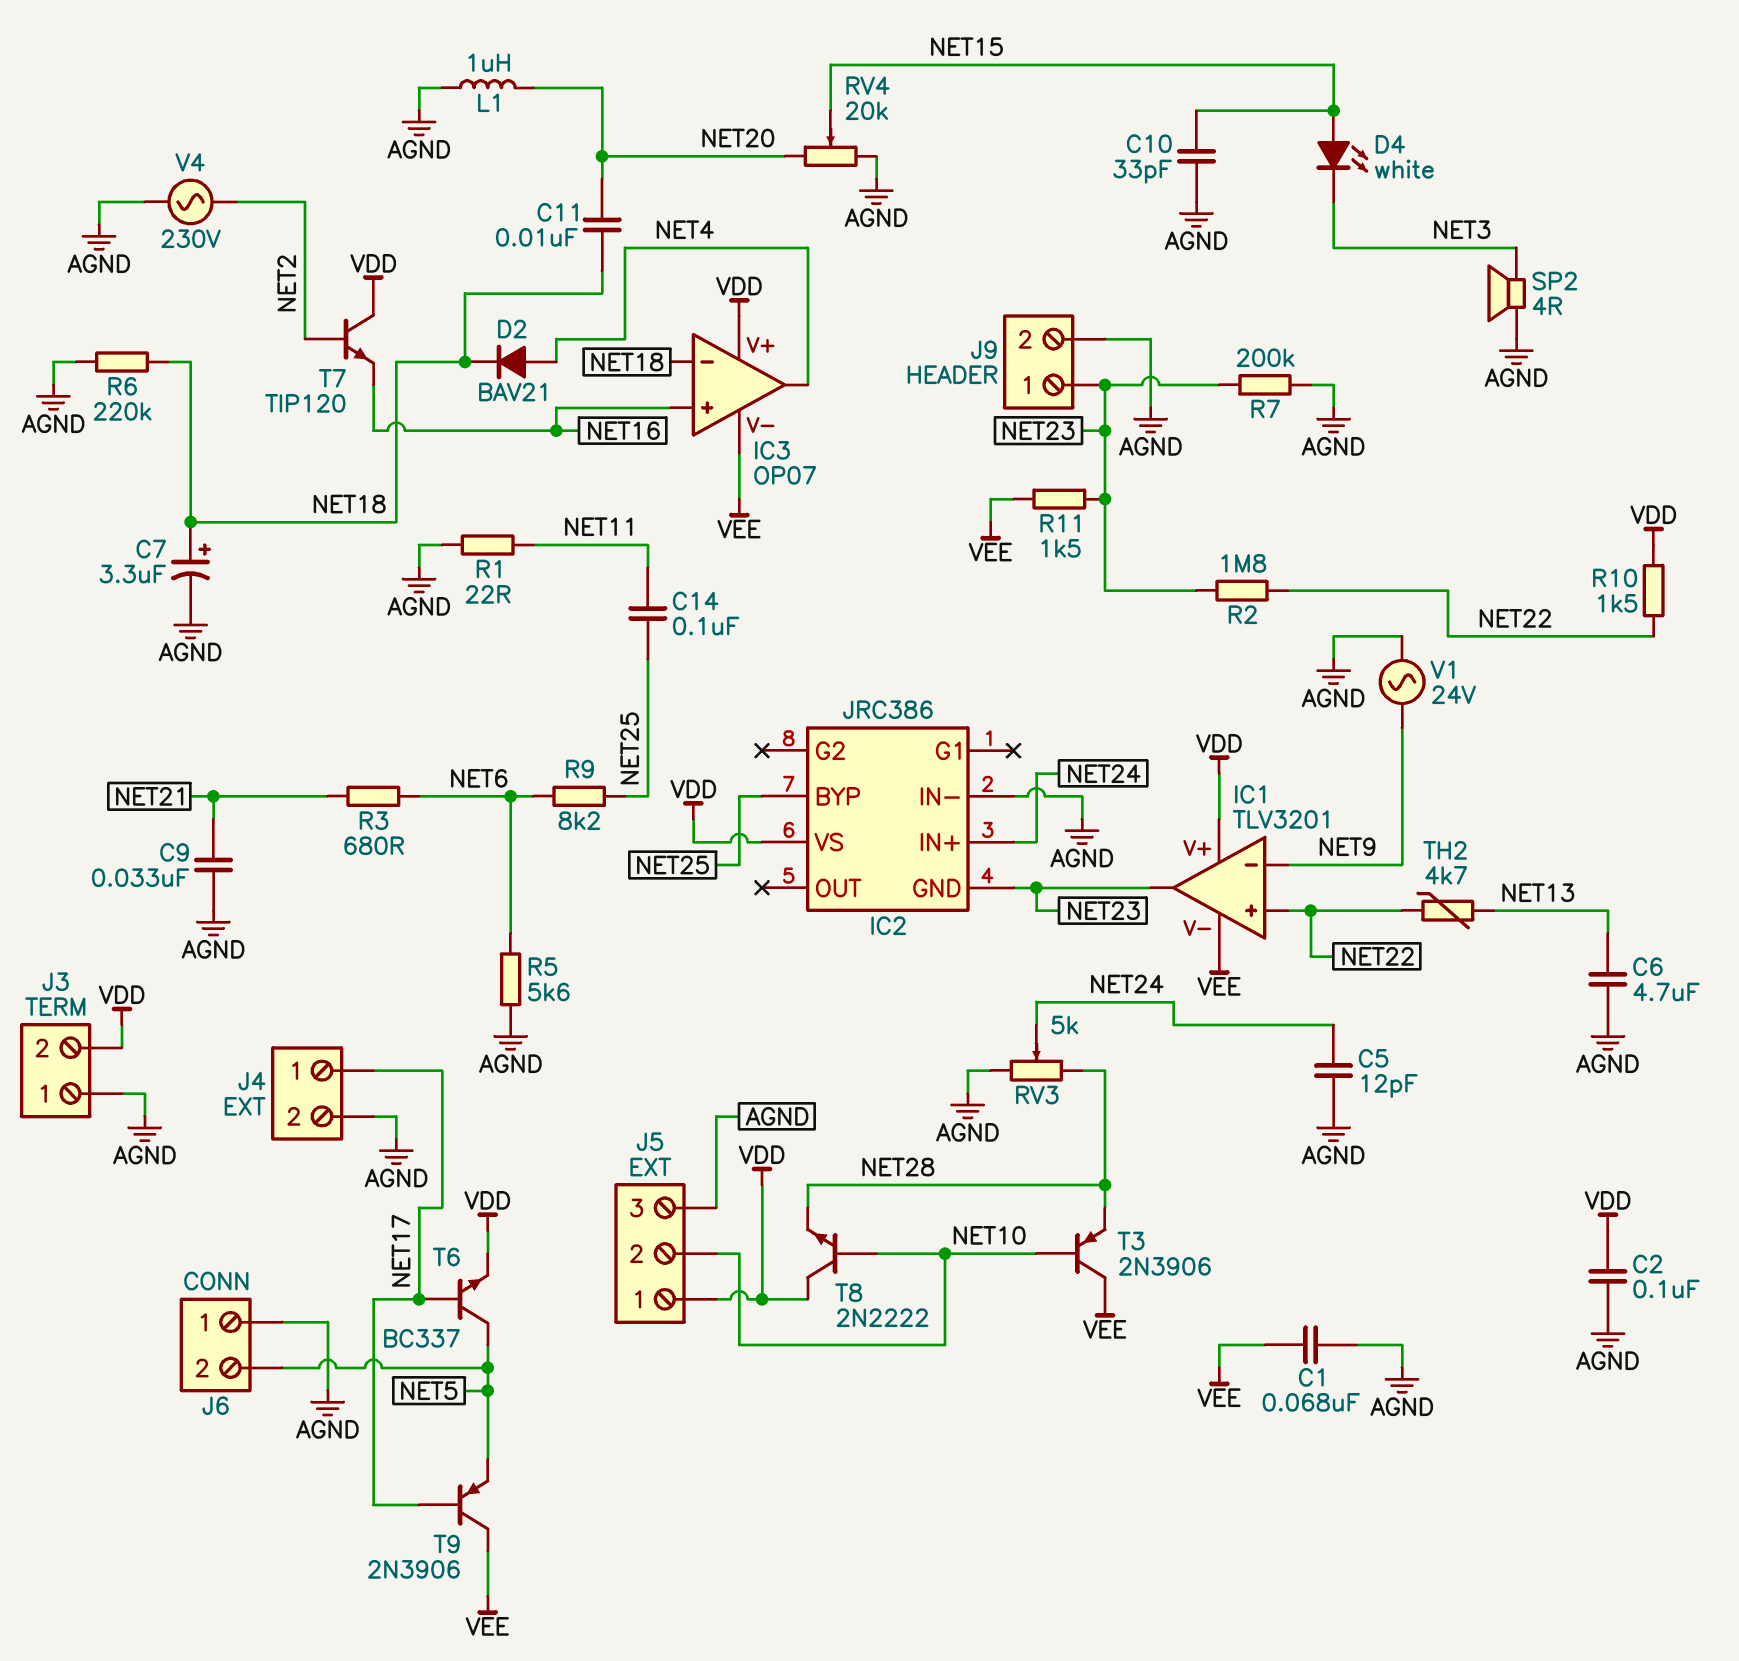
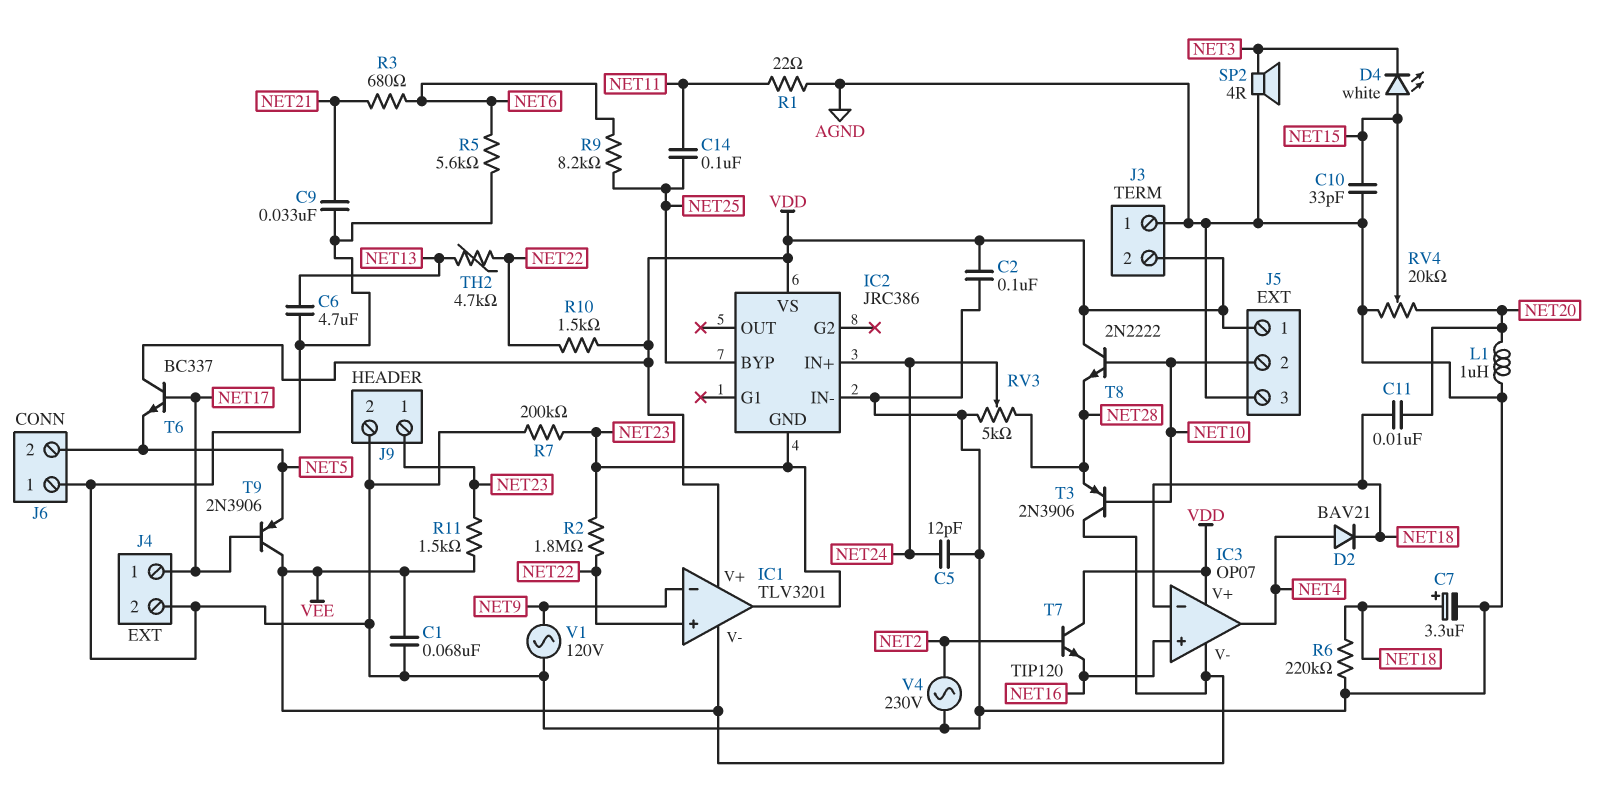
T6: NPN BC337 (B NET17, C NET5, E VDD) -> NPN BC337 (B NET17, C VDD, E NET5)
V1: AC 24V (AGND, NET9) -> AC 120V (AGND, NET9)

